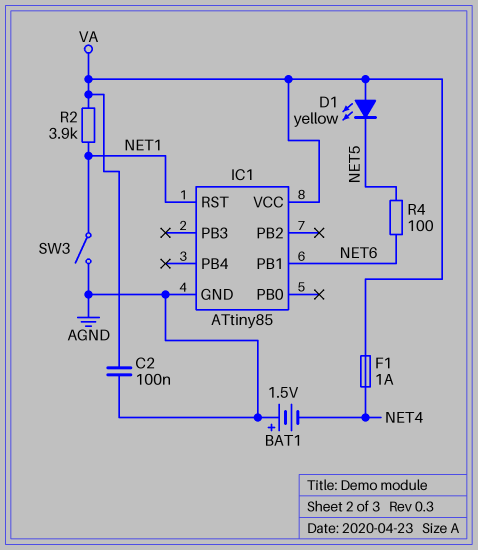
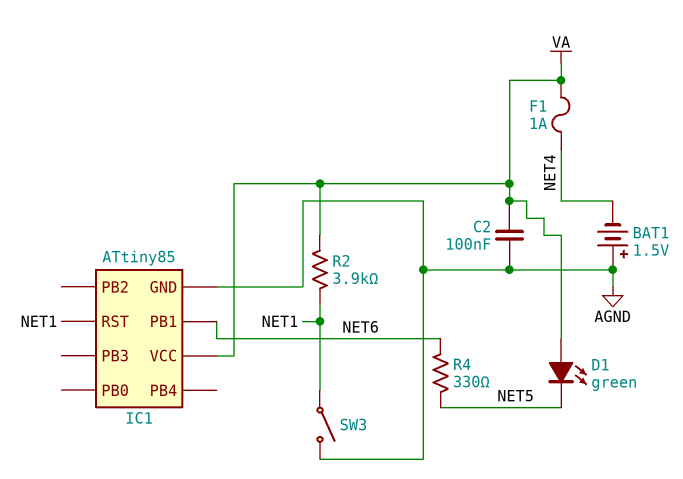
D1: LED yellow (A VA, K NET5) -> LED green (A VA, K NET5)
R4: 100 (NET5, NET6) -> 330 (NET5, NET6)

